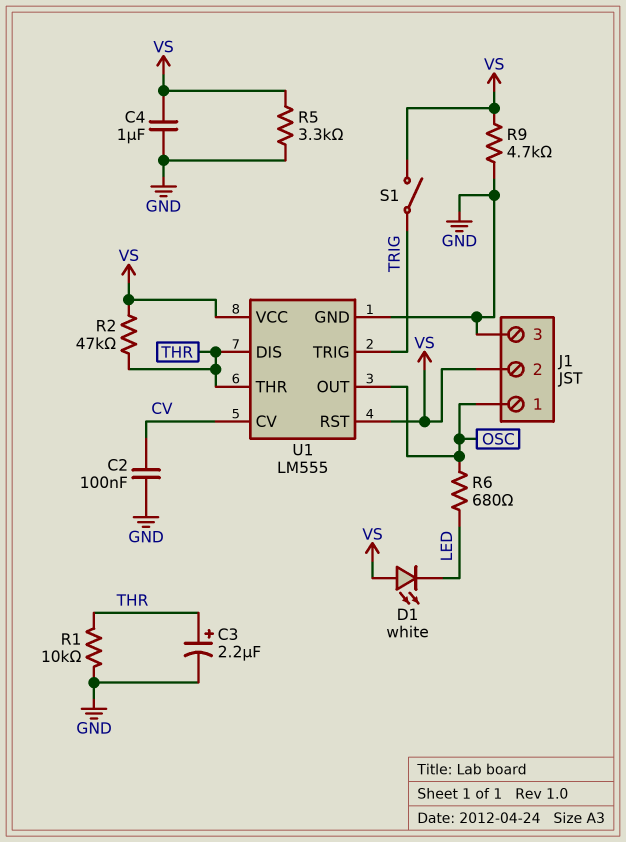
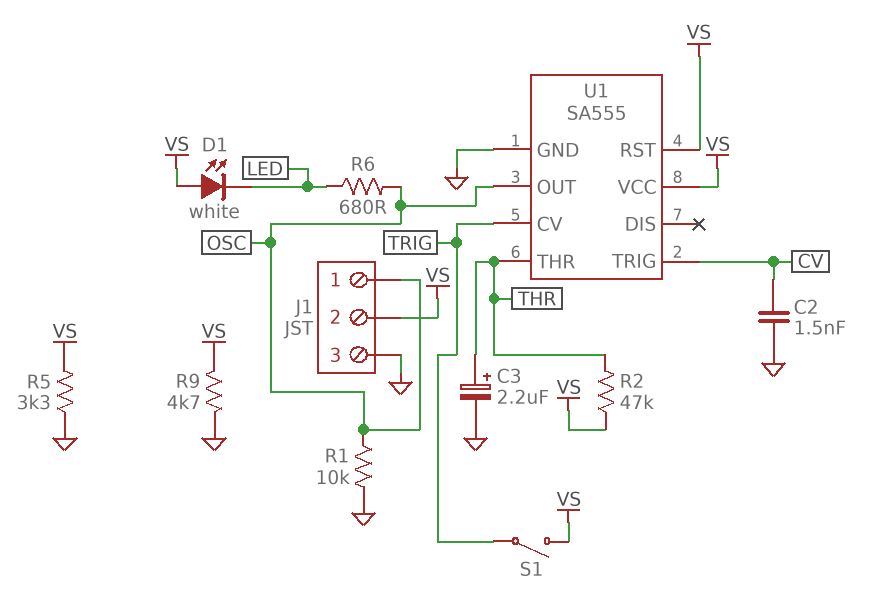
C2: 100nF (CV, GND) -> 1.5nF (CV, GND)
C4: 1uF (GND, VS) -> none
R1: 10k (GND, THR) -> 10k (GND, OSC)
U1: LM555 -> SA555
U1 pin CV: CV -> TRIG
U1 pin DIS: THR -> none
U1 pin TRIG: TRIG -> CV

